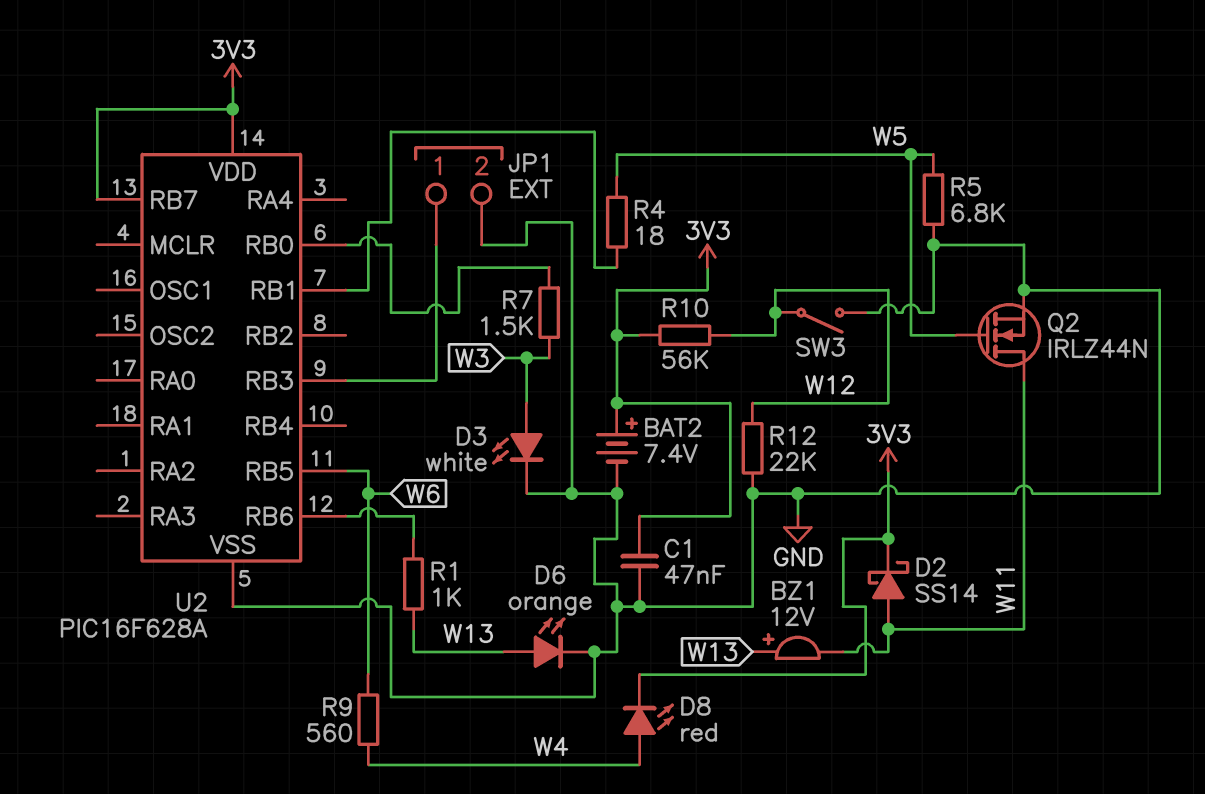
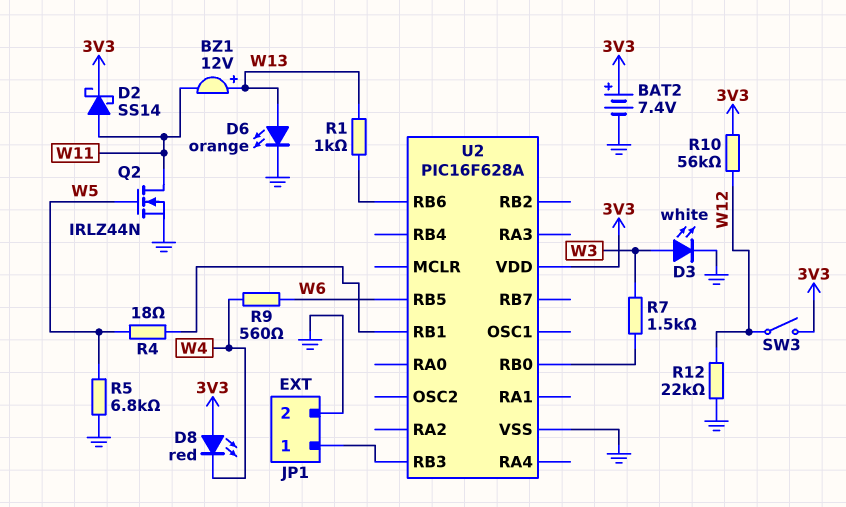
C1: 47nF (3V3, GND) -> none
D8: LED red (A W4, K 3V3) -> LED red (A 3V3, K W4)
SW3: switch (GND, W12) -> switch (3V3, W12)
U2 pin RB7: 3V3 -> none

